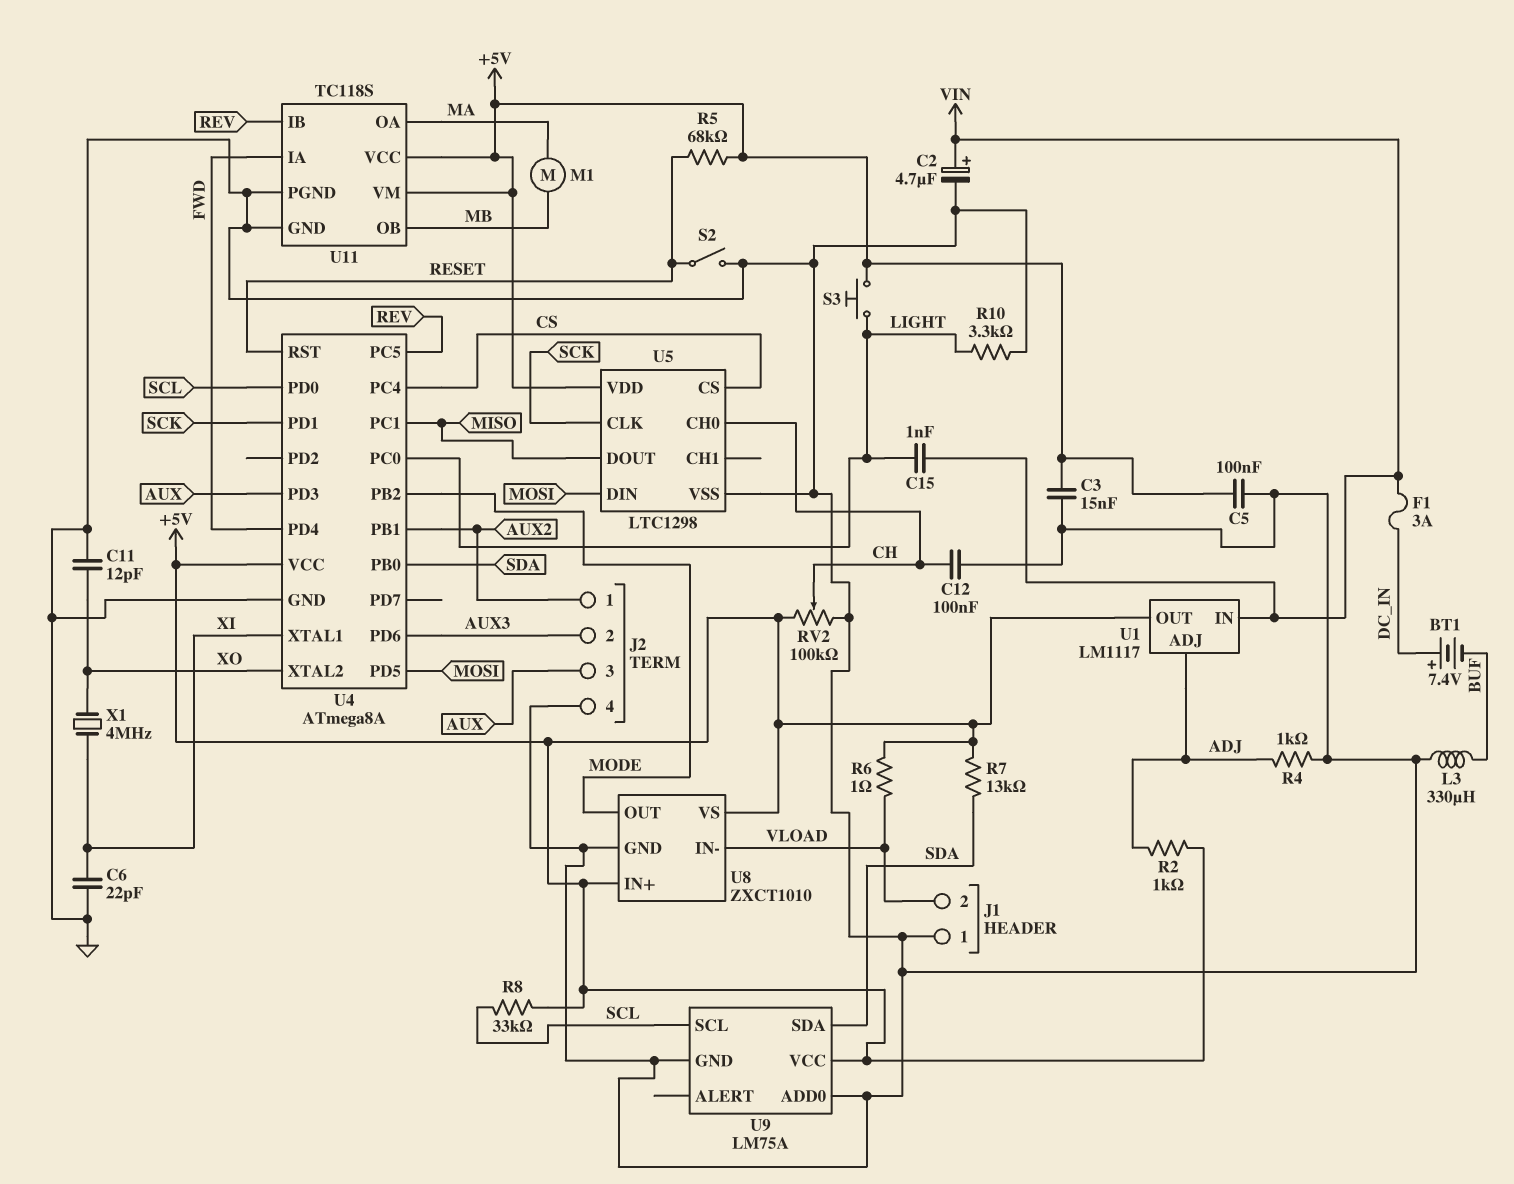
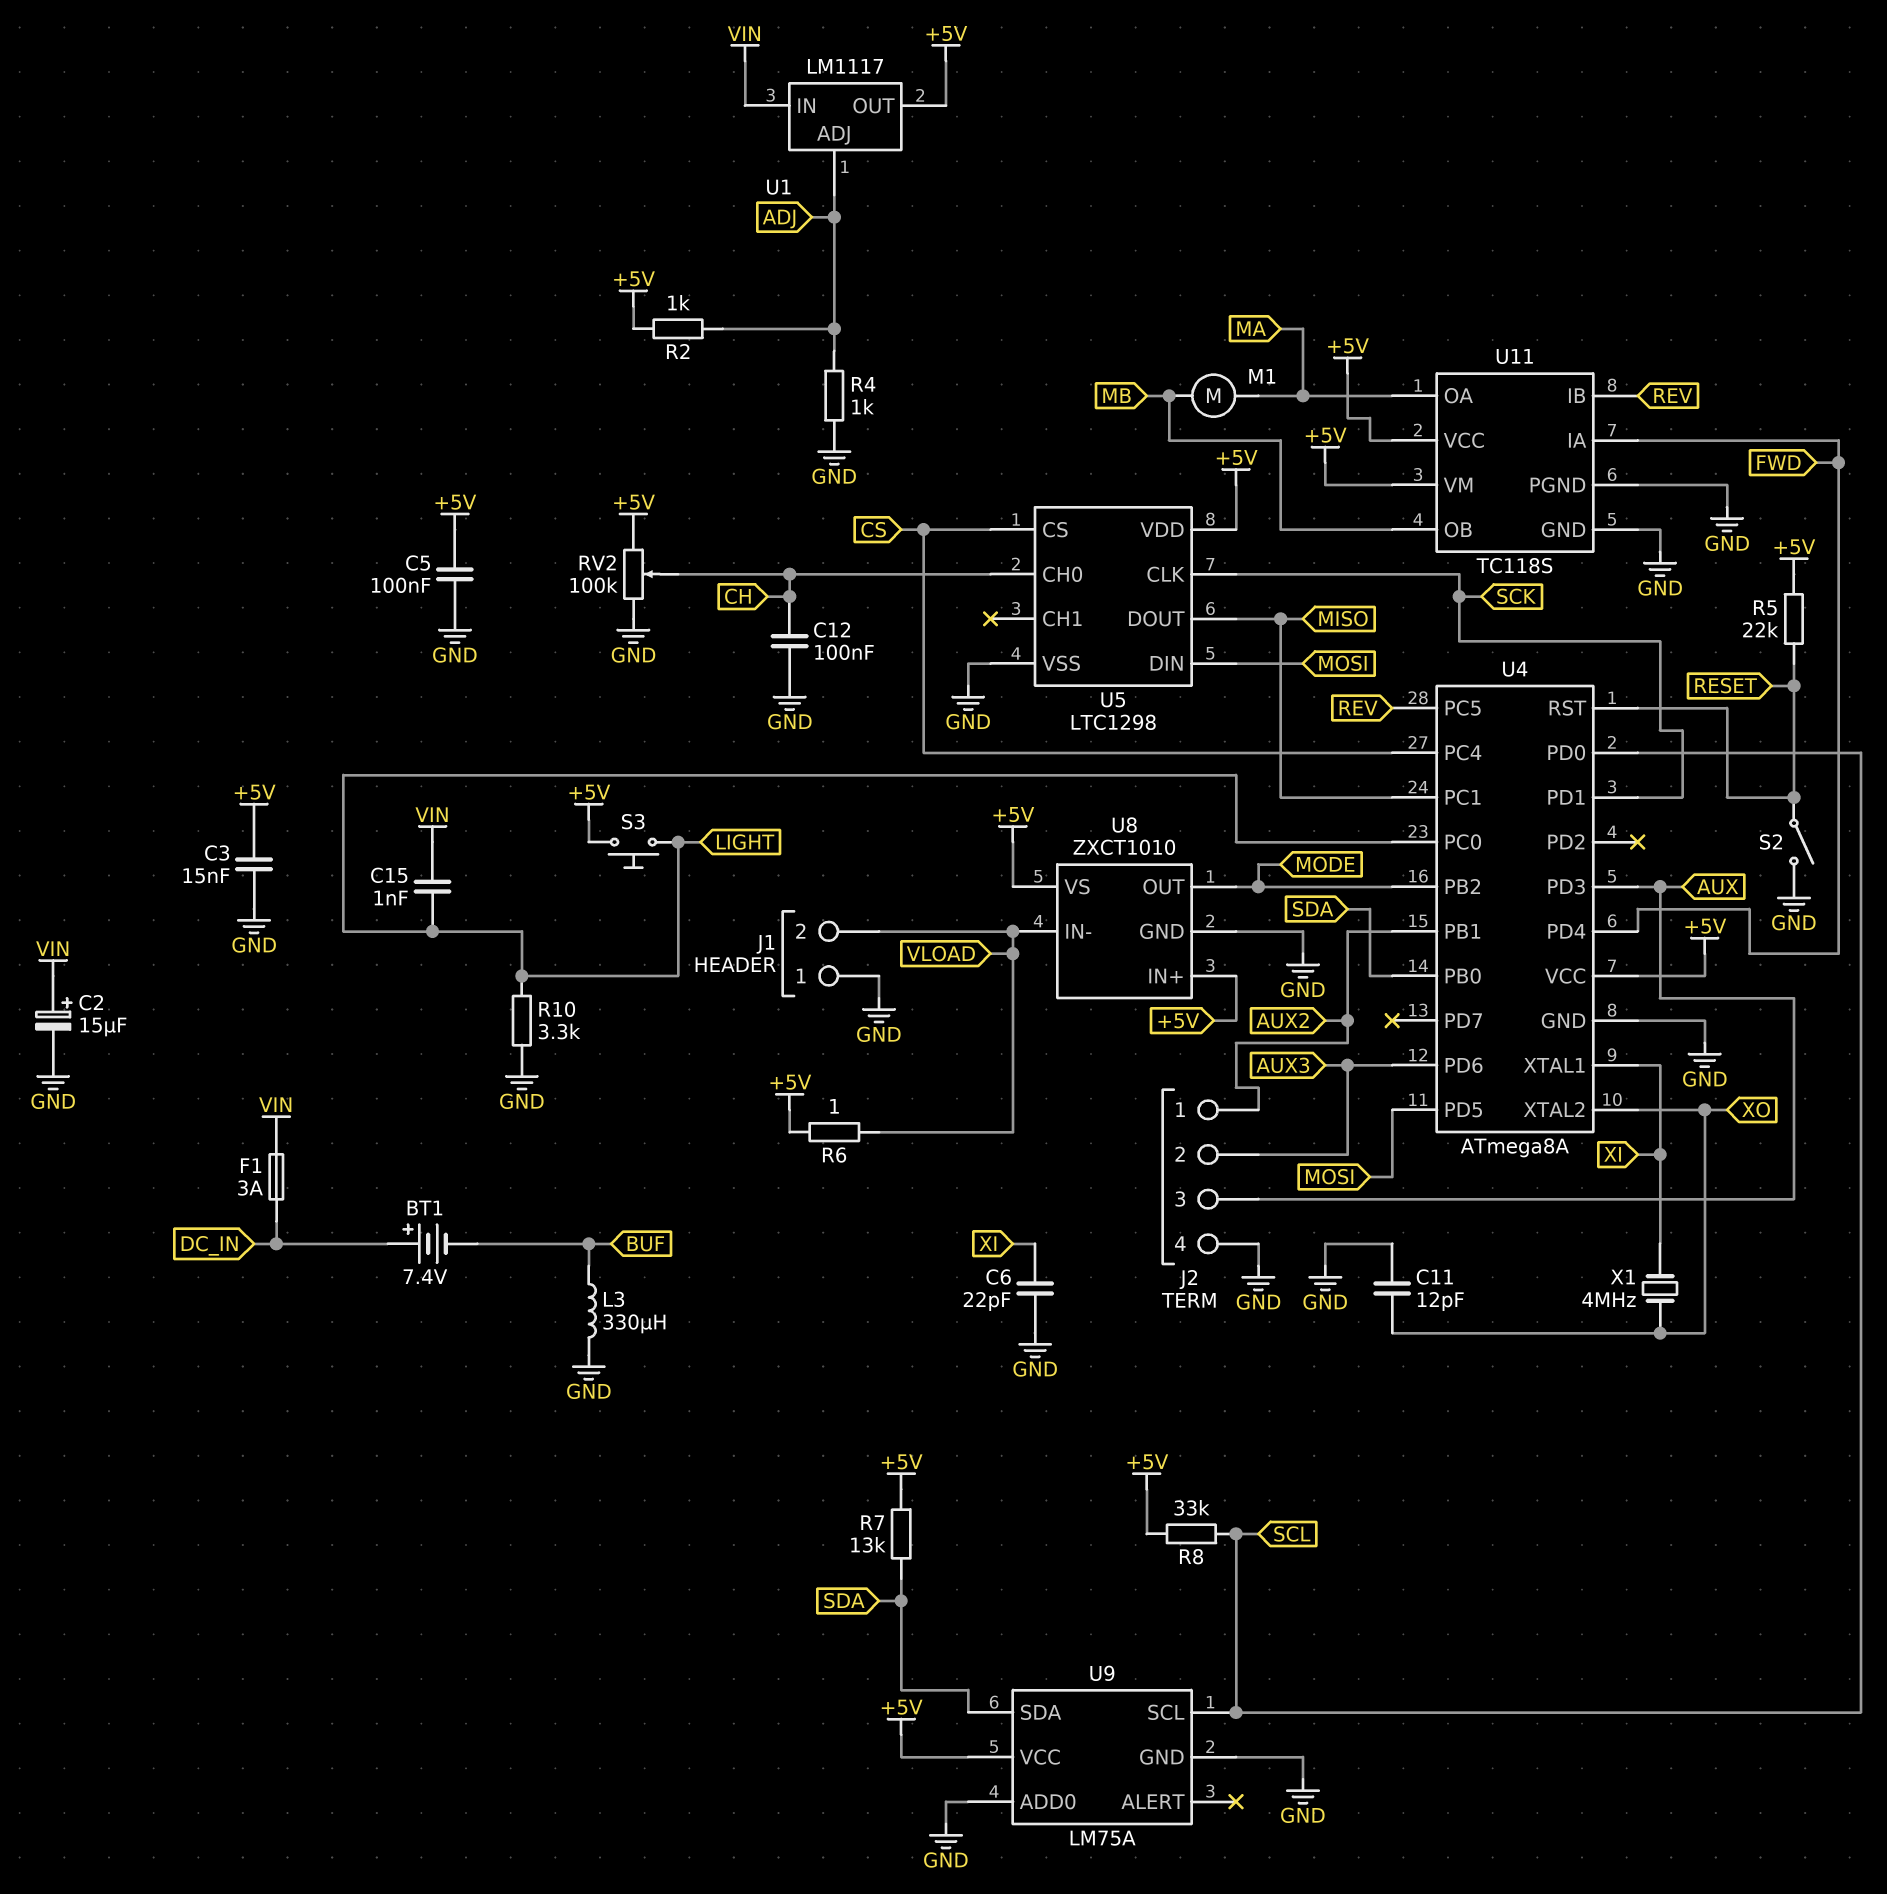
C2: 4.7uF (plus VIN, minus GND) -> 15uF (plus VIN, minus GND)
R5: 68k (+5V, RESET) -> 22k (+5V, RESET)

